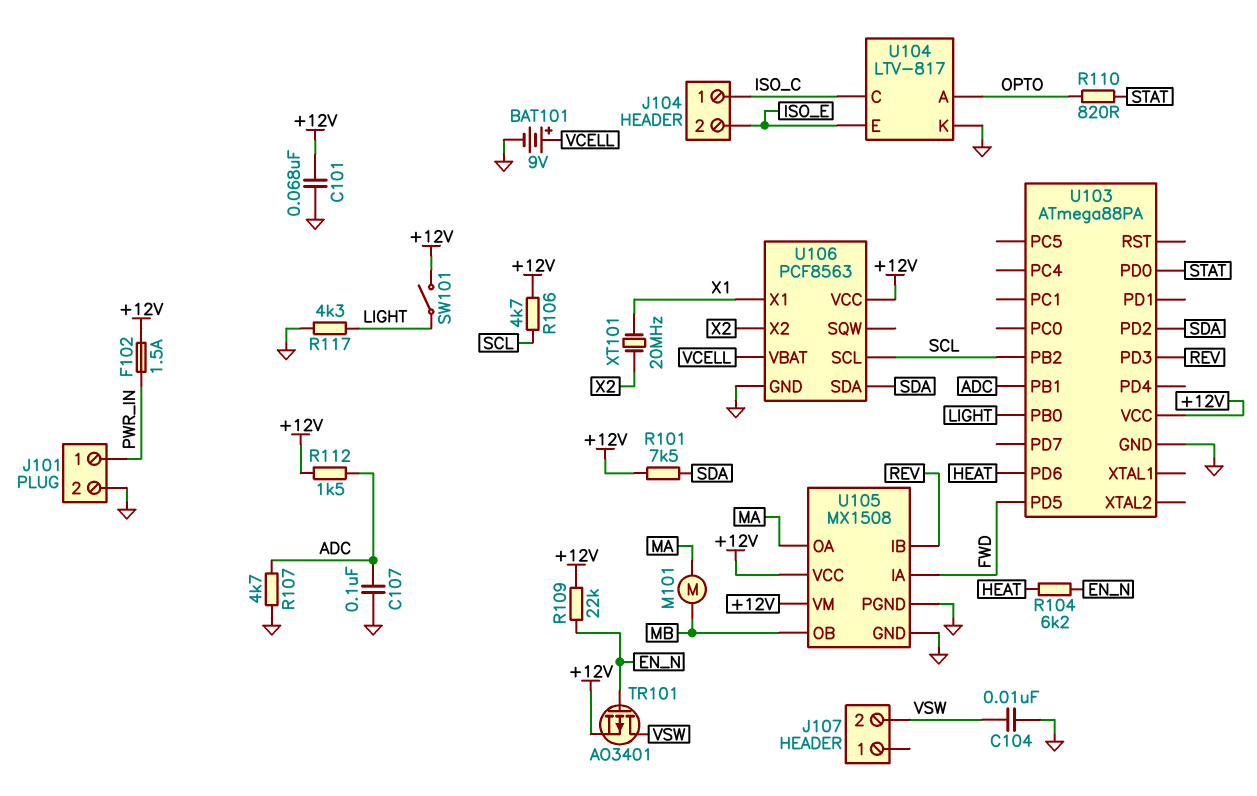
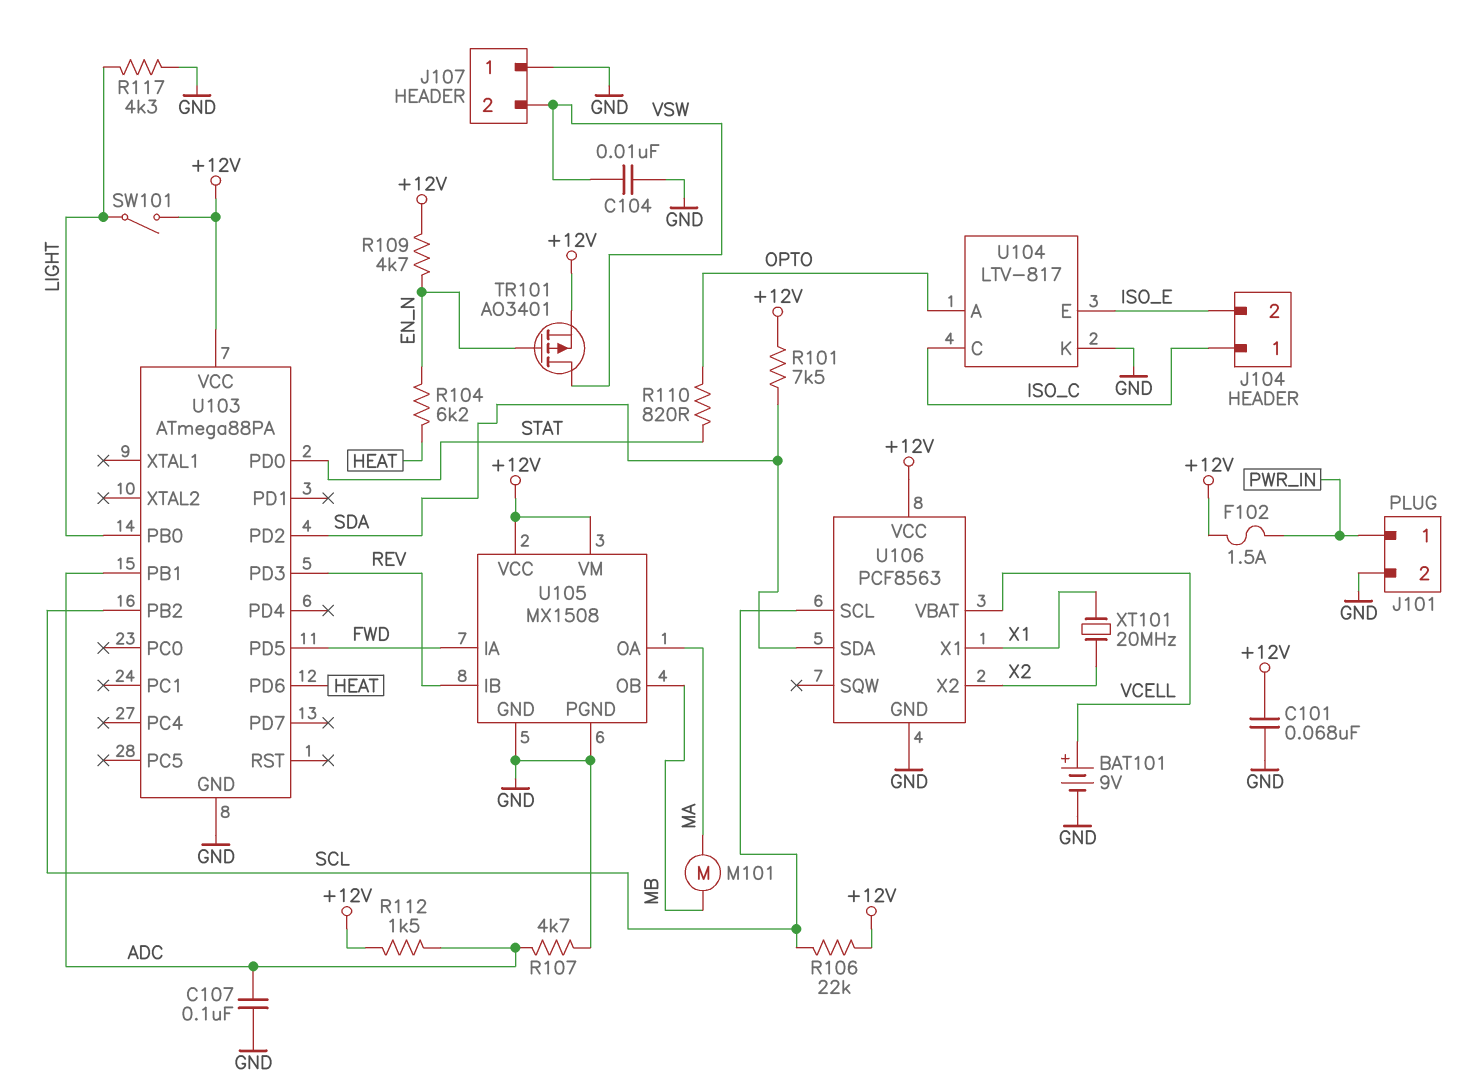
J107 pin 1: none -> GND
R106: 4.7k (+12V, SCL) -> 22k (+12V, SCL)
R109: 22k (+12V, EN_N) -> 4.7k (+12V, EN_N)

